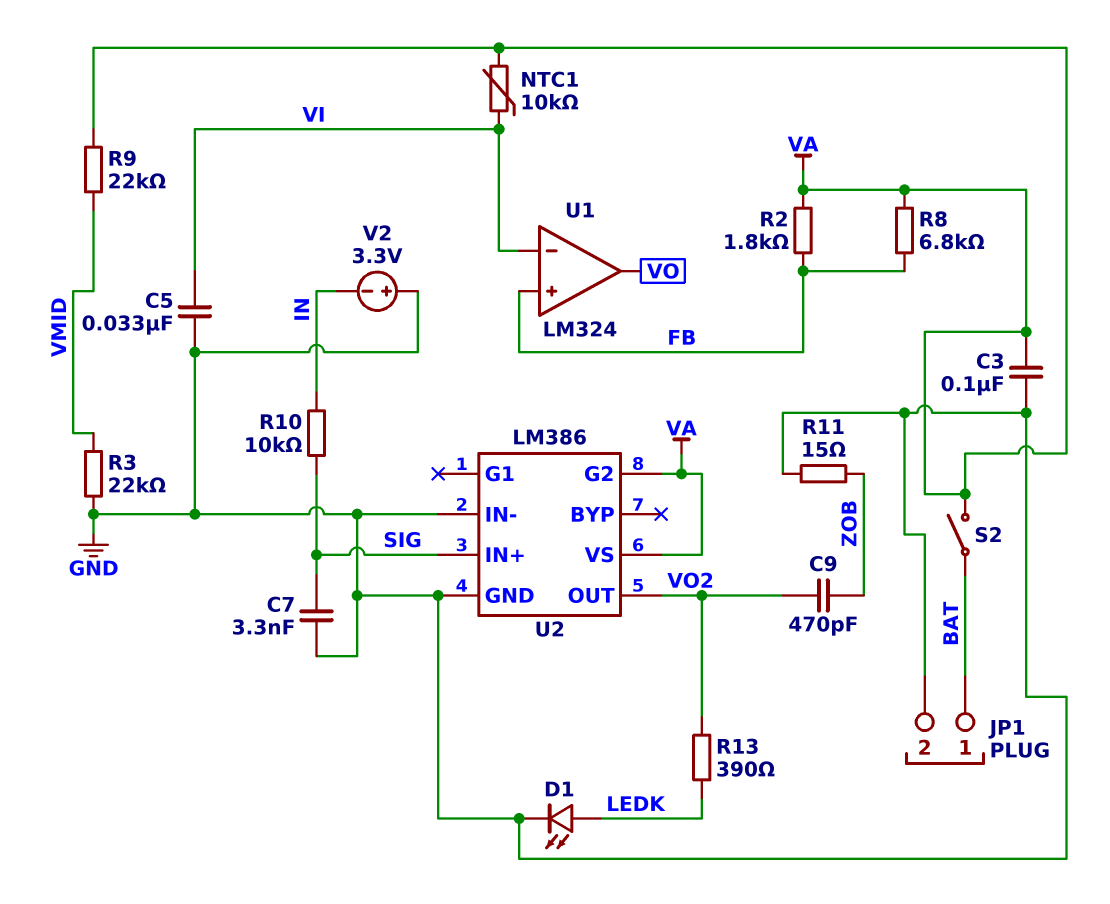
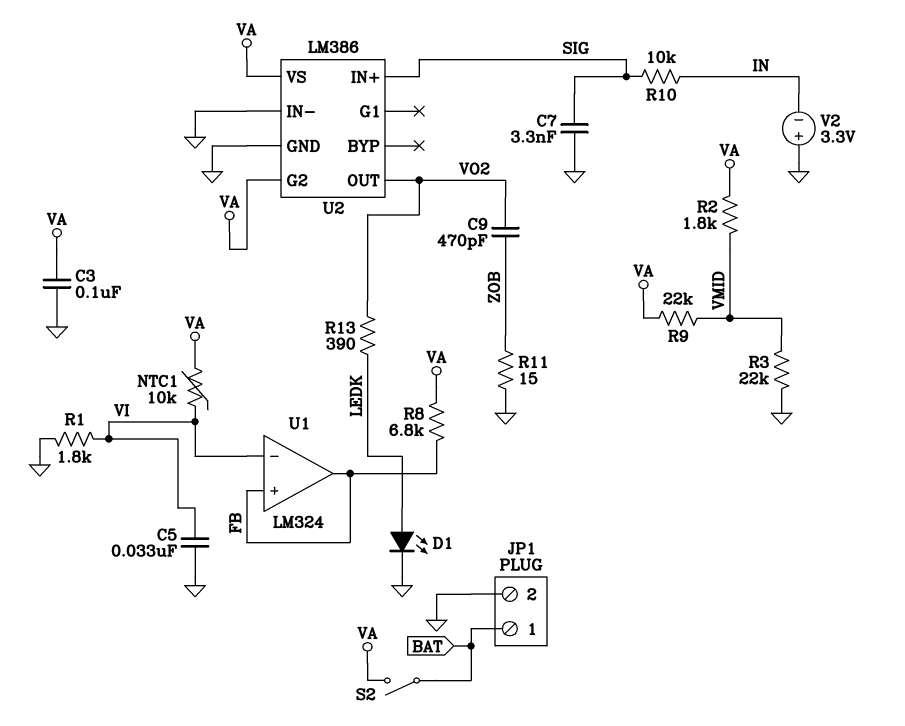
R1: none -> 1.8k (GND, VI)
R2: 1.8k (FB, VA) -> 1.8k (VA, VMID)
U1 pin out: VO -> FB

